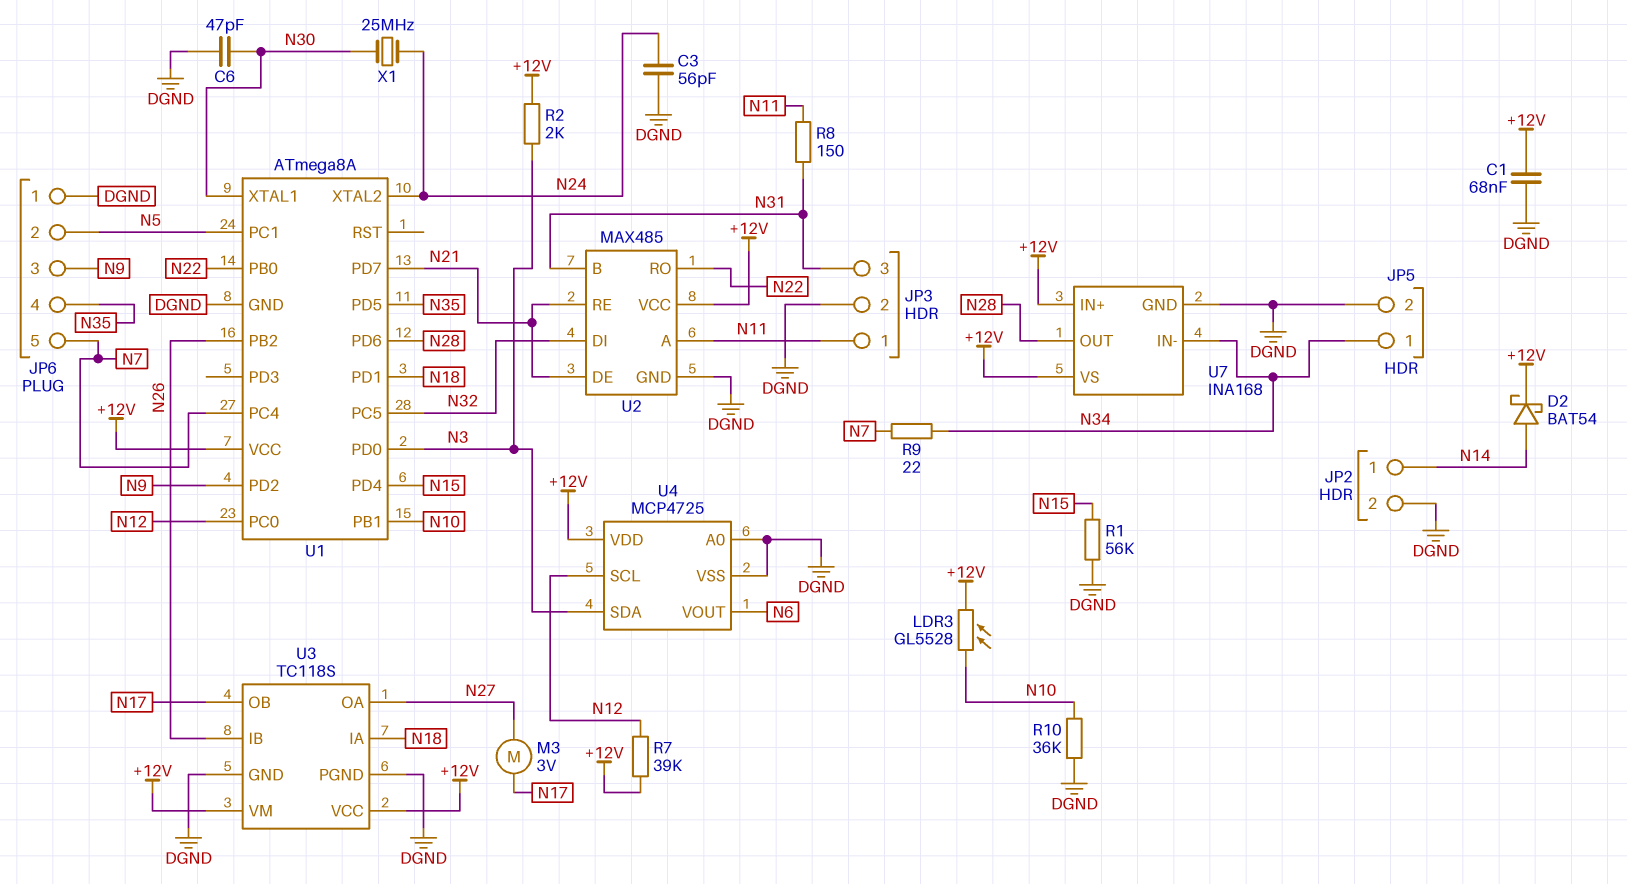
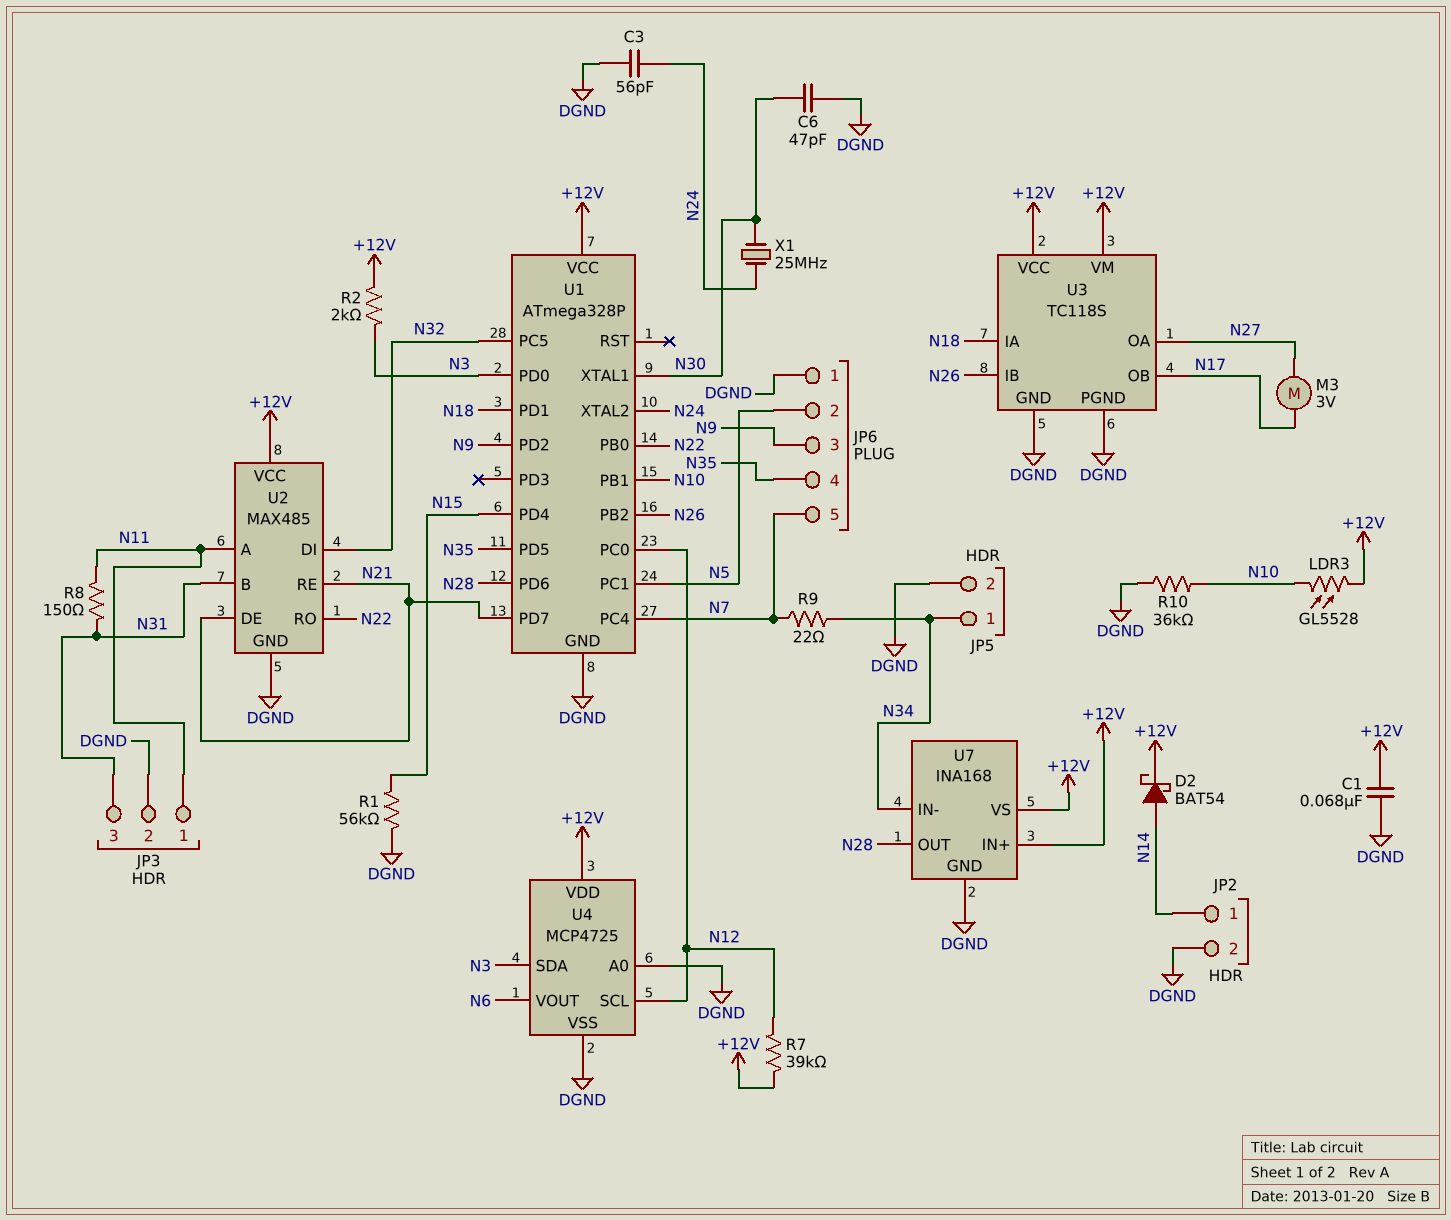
U1: ATmega8A -> ATmega328P

